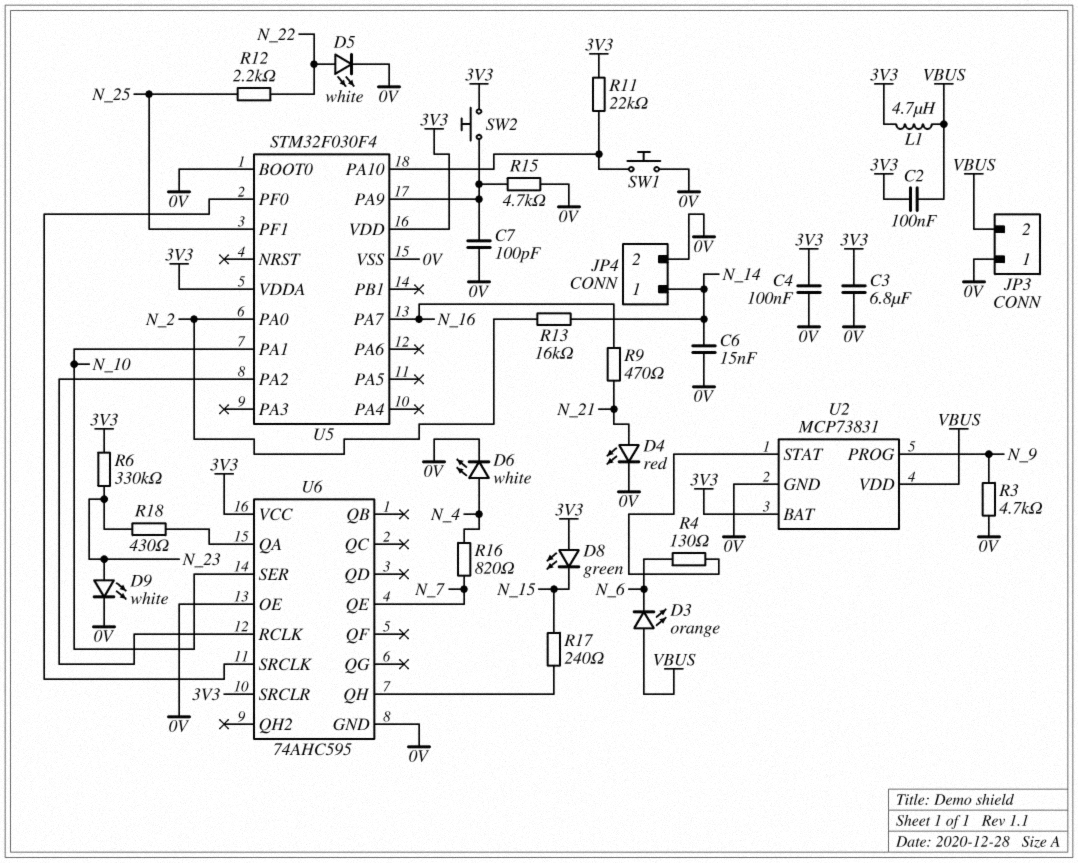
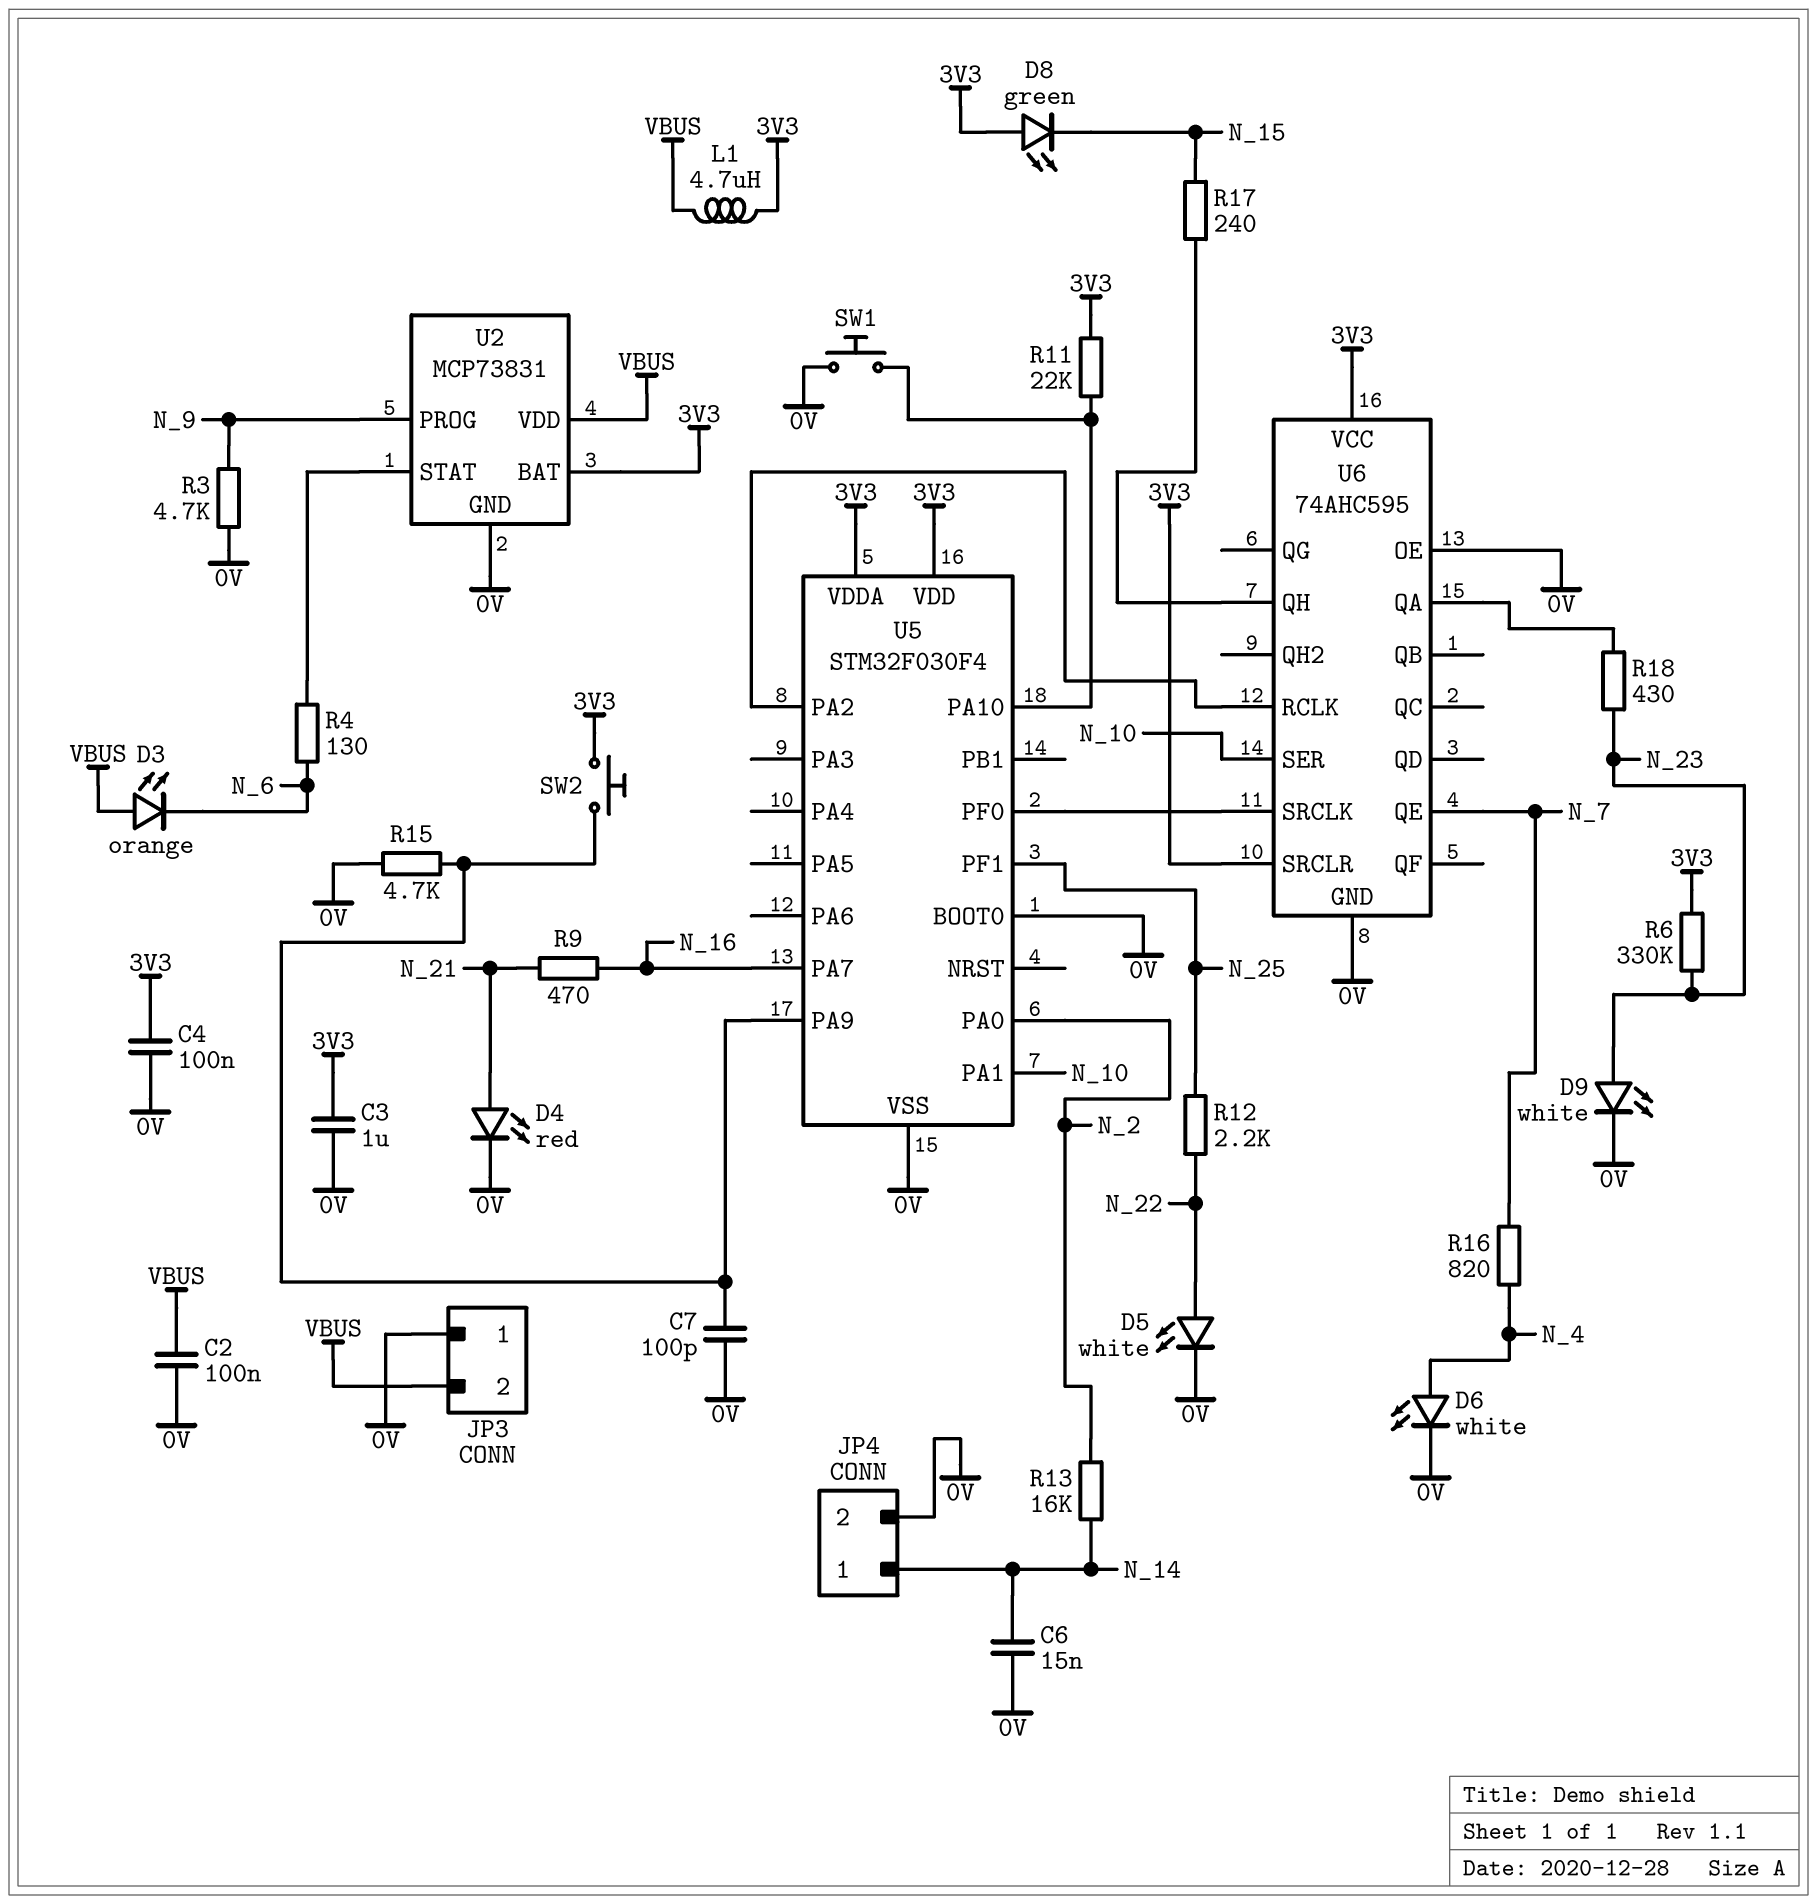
C2: 100nF (3V3, VBUS) -> 100nF (0V, VBUS)
C3: 6.8uF (0V, 3V3) -> 1uF (0V, 3V3)

